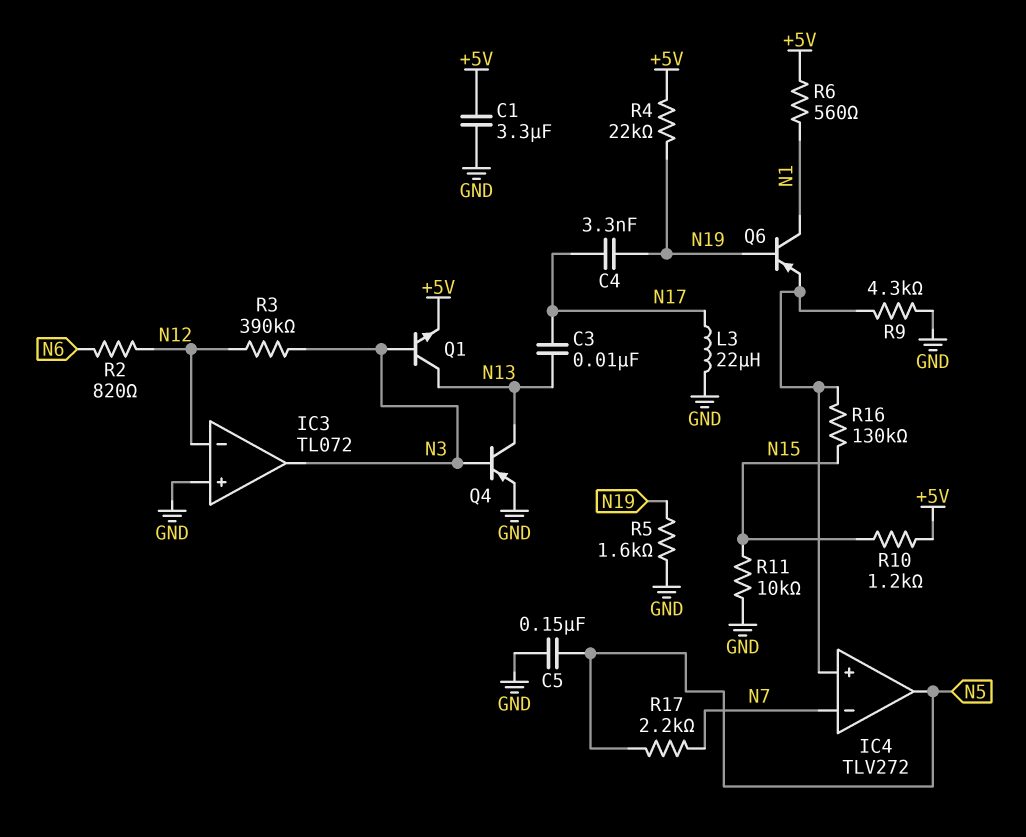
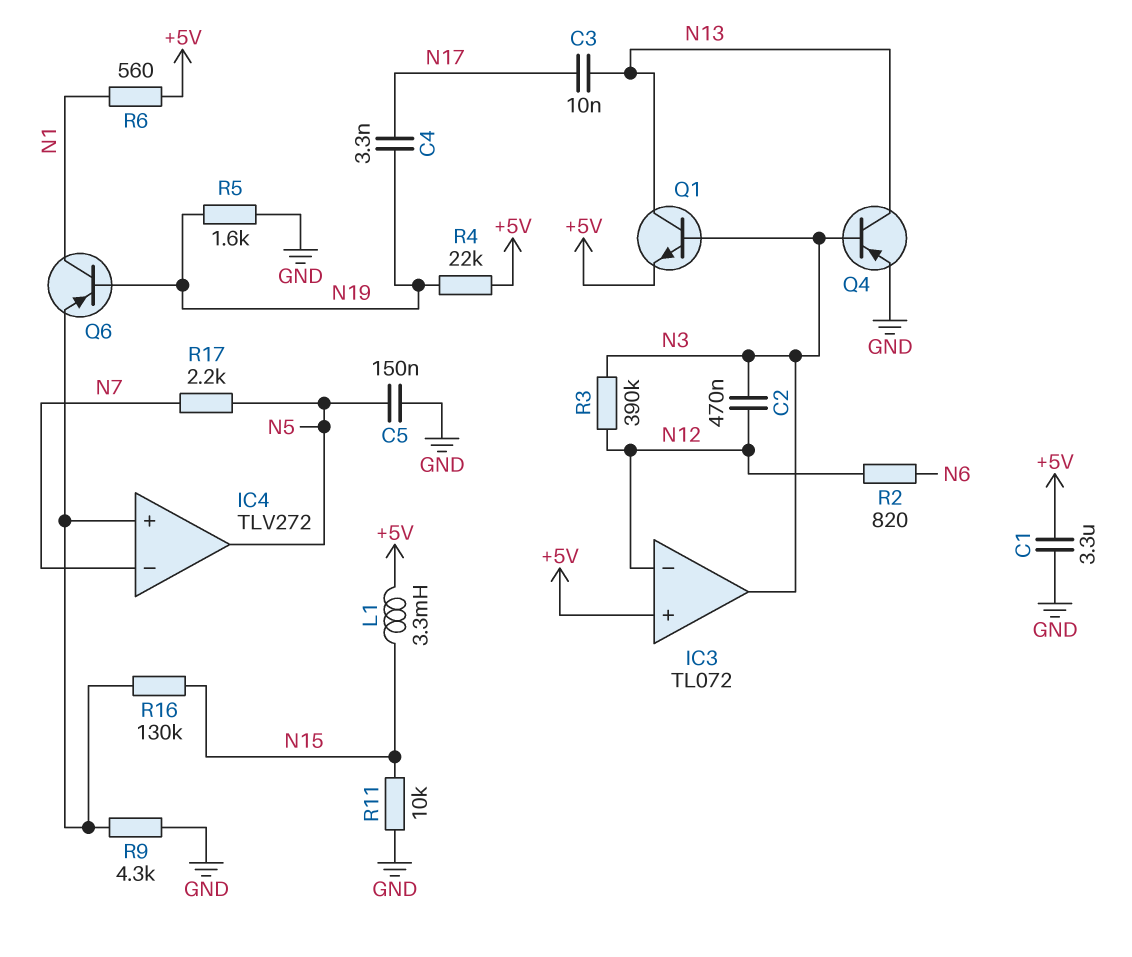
C2: none -> 470nF (N3, N12)
IC3 pin in+: GND -> +5V
L1: none -> 3.3mH (+5V, N15)
L3: 22uH (GND, N17) -> none
R10: 1.2k (+5V, N15) -> none

